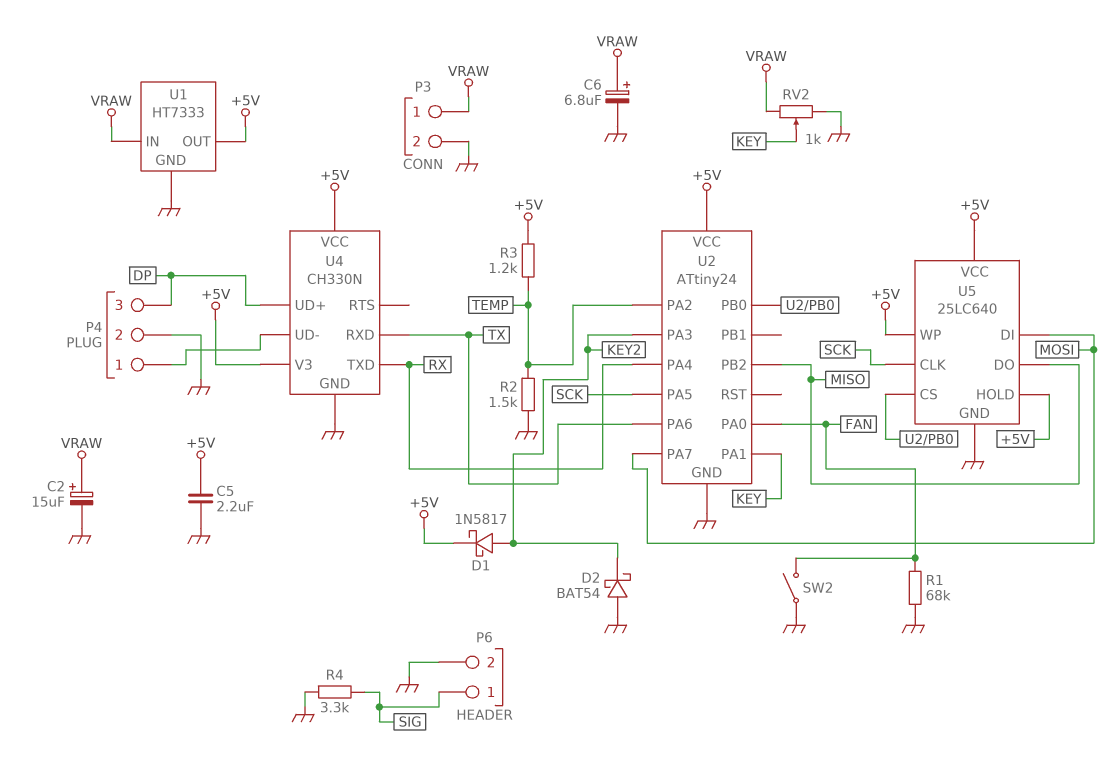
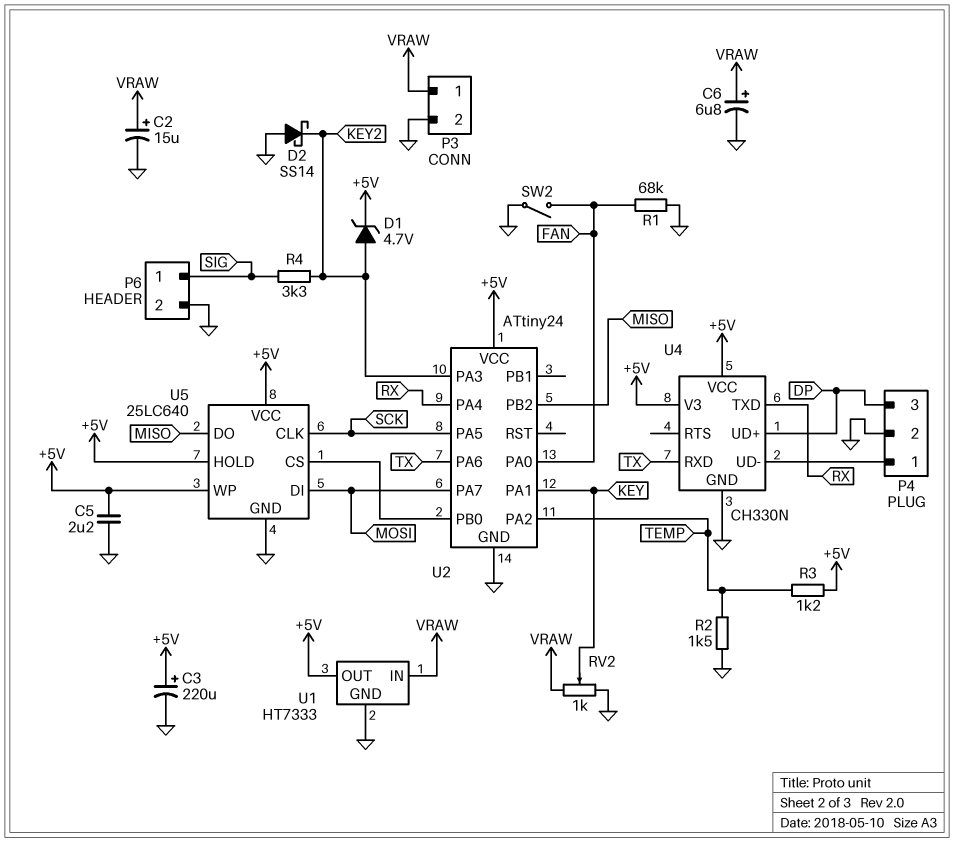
C3: none -> 220uF (plus +5V, minus GND)
D1: schottky 1N5817 (A KEY2, K +5V) -> zener 4.7V (A KEY2, K +5V)
D2: schottky BAT54 (A GND, K KEY2) -> schottky SS14 (A GND, K KEY2)
R4: 3.3k (GND, SIG) -> 3.3k (KEY2, SIG)

